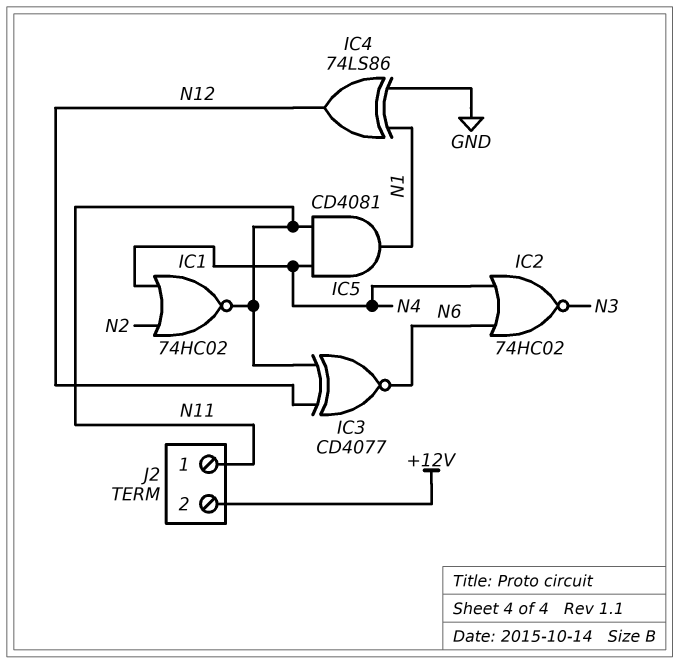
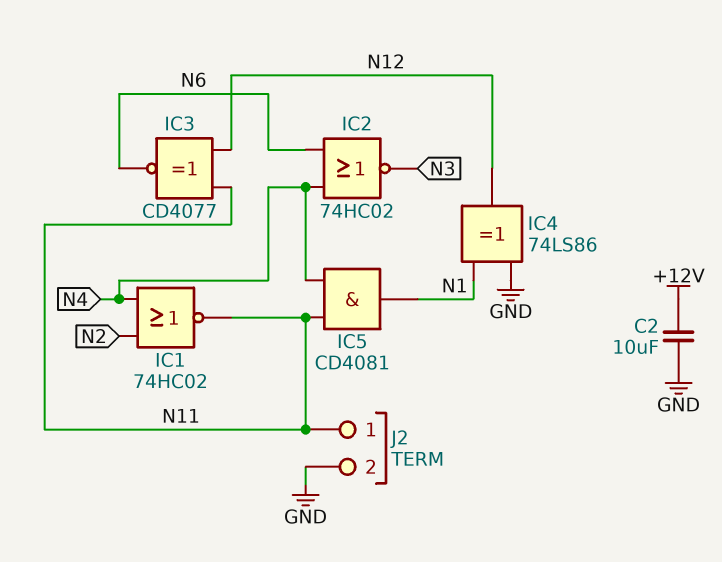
C2: none -> 10uF (+12V, GND)
J2 pin 2: +12V -> GND

